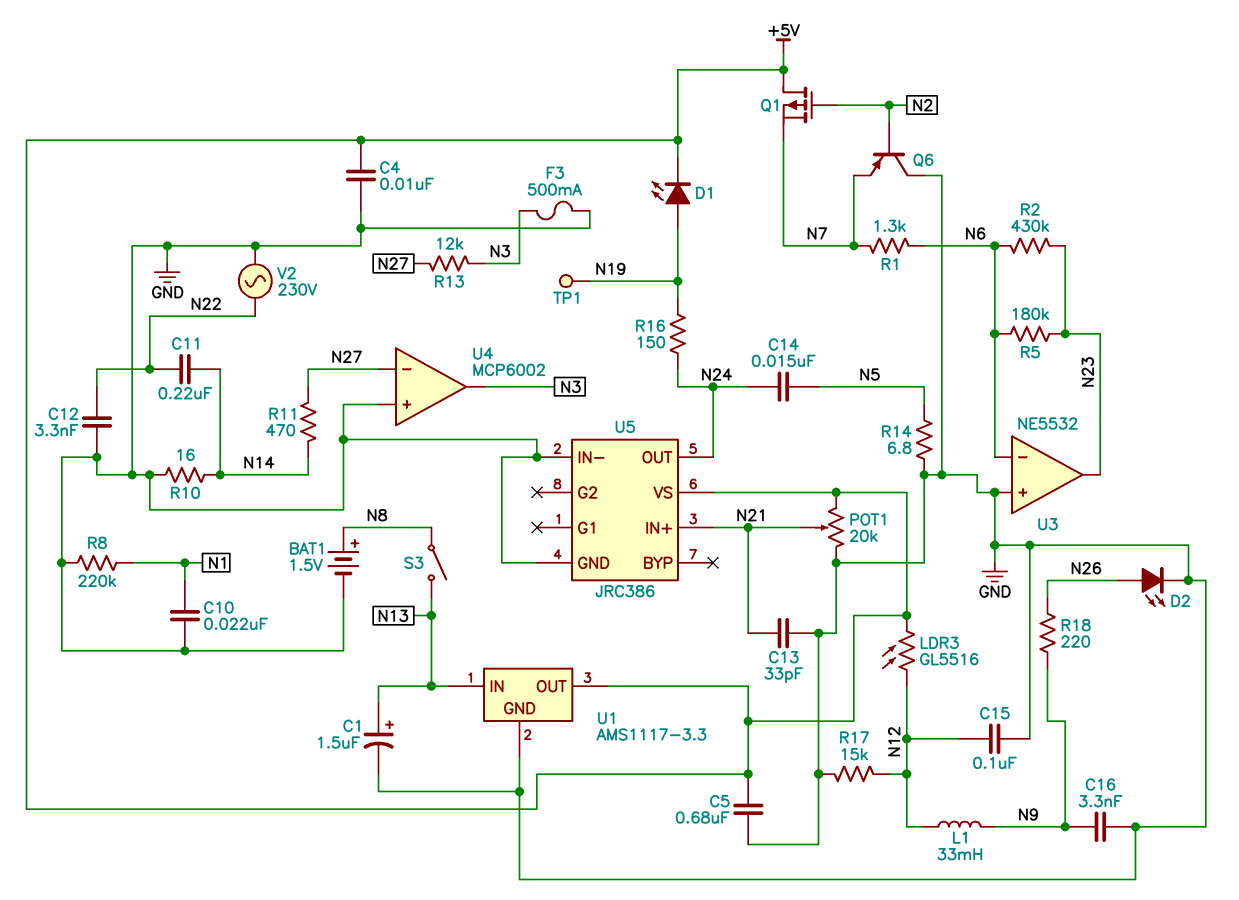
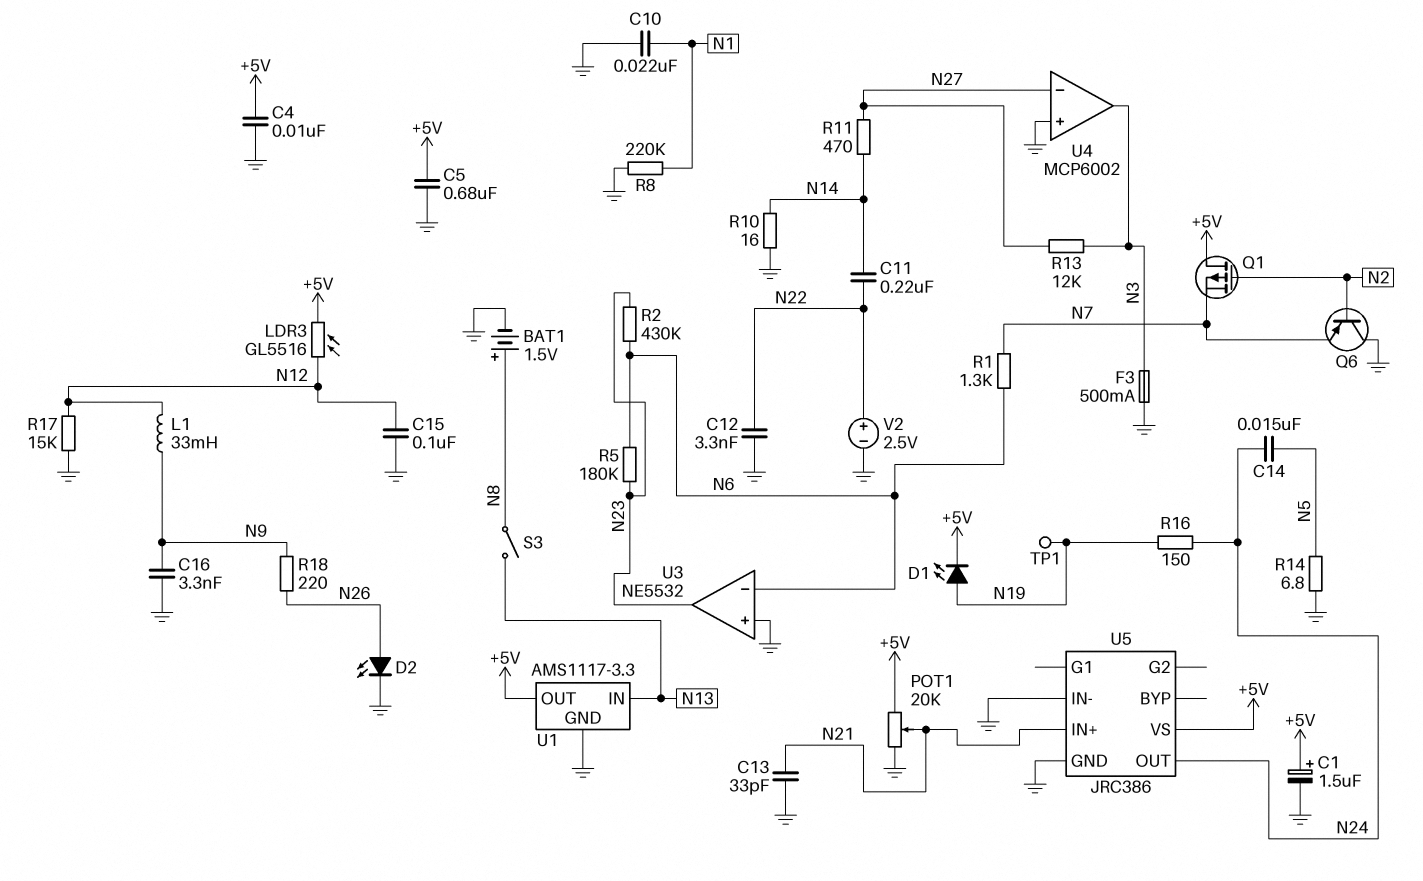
C1: 1.5uF (plus N13, minus GND) -> 1.5uF (plus +5V, minus GND)
V2: AC 230V (GND, N22) -> 2.5V (plus N22, minus GND)

